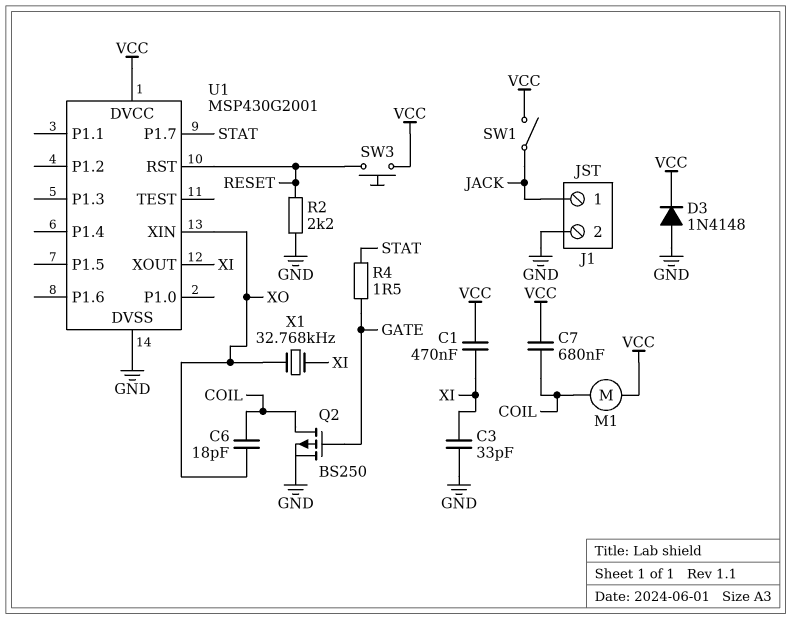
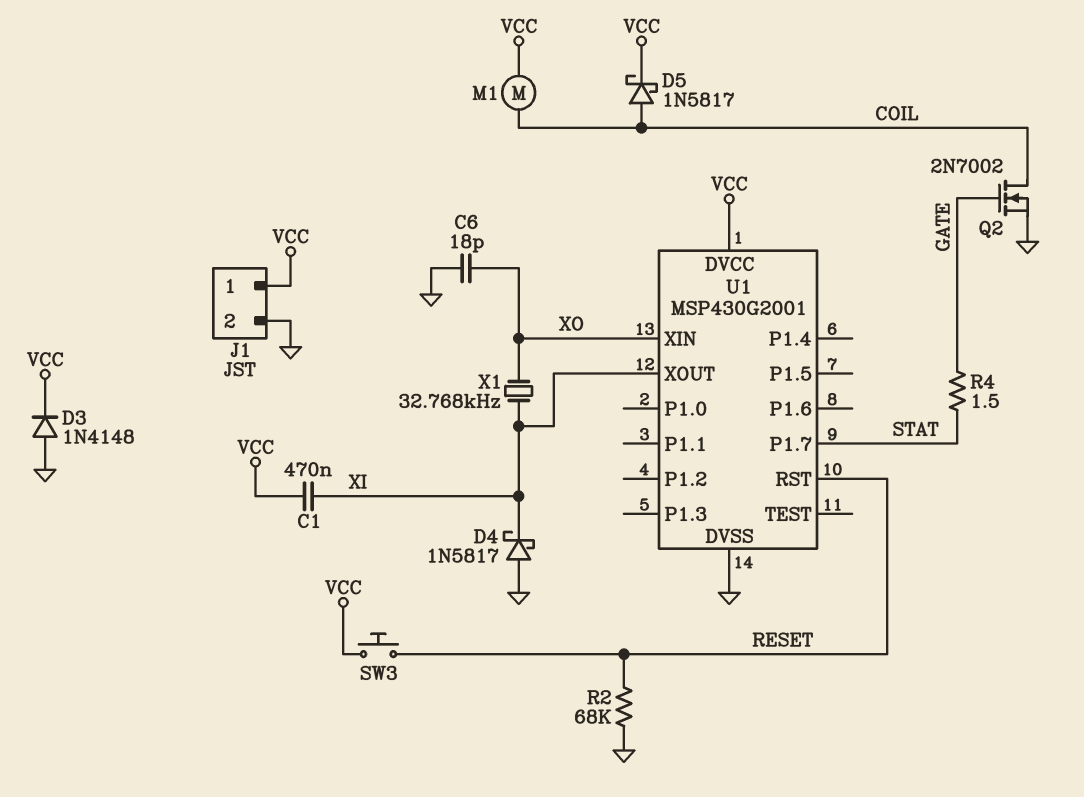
C3: 33pF (GND, XI) -> none
C6: 18pF (COIL, XO) -> 18pF (GND, XO)
C7: 680nF (COIL, VCC) -> none
D4: none -> schottky 1N5817 (A GND, K XI)
D5: none -> schottky 1N5817 (A COIL, K VCC)
J1 pin 1: JACK -> VCC
Q2: PMOS BS250 (G GATE, D COIL, S GND) -> NMOS 2N7002 (G GATE, D COIL, S GND)
R2: 2.2k (GND, RESET) -> 68k (GND, RESET)
SW1: switch (JACK, VCC) -> none

